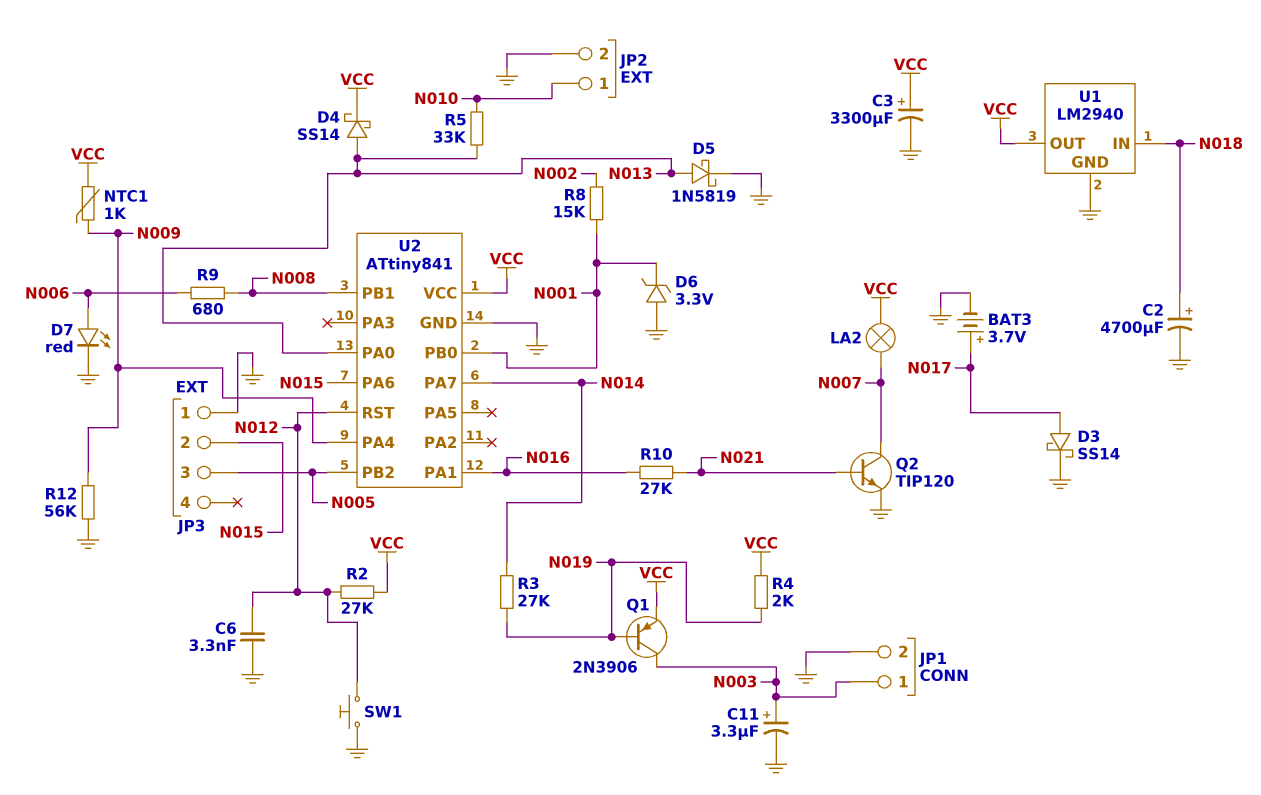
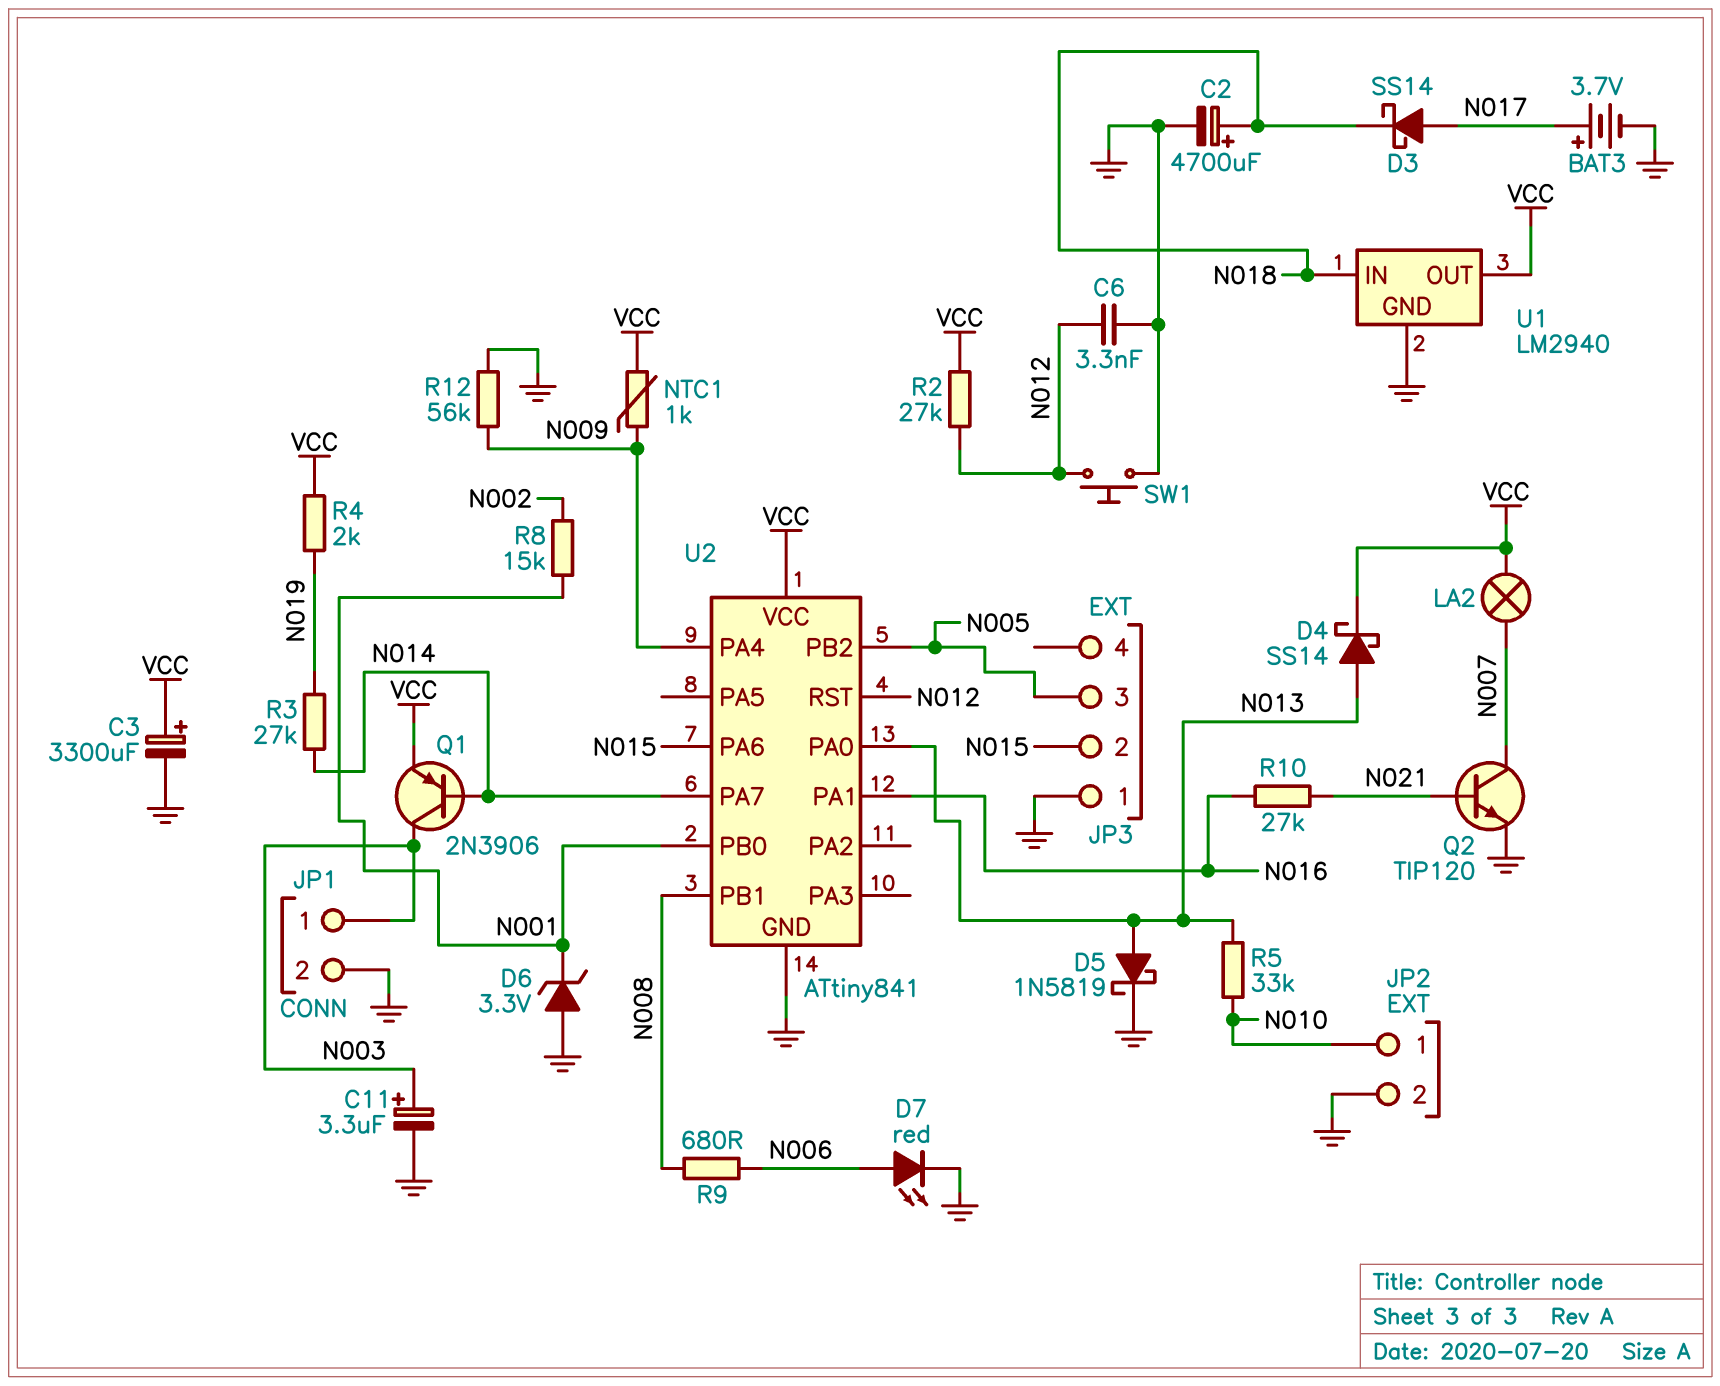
D3: schottky SS14 (A N017, K GND) -> schottky SS14 (A N017, K N018)
Q1: PNP 2N3906 (B N019, C N003, E VCC) -> PNP 2N3906 (B N014, C N003, E VCC)

